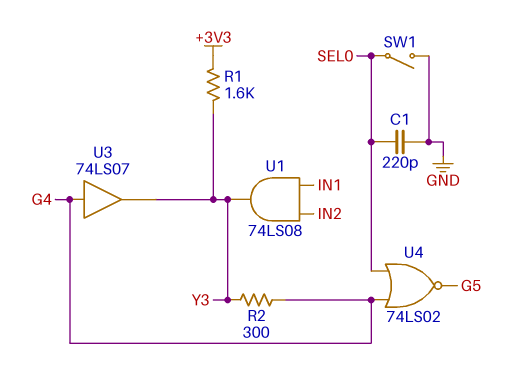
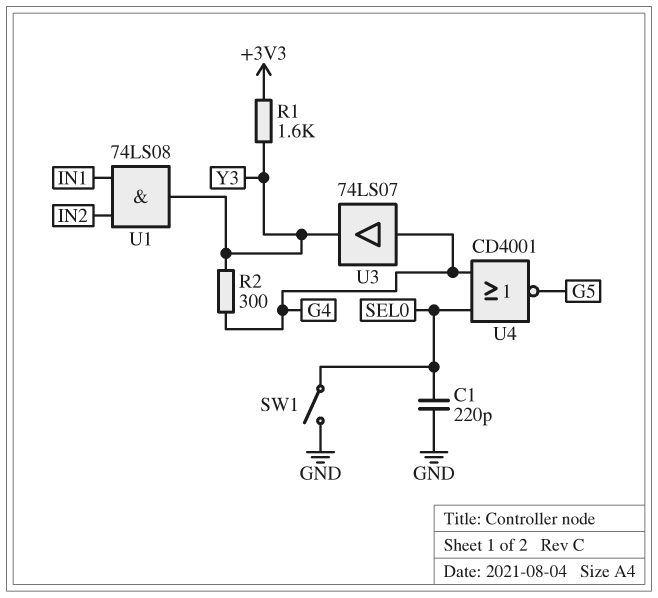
U4: NOR 74LS02 (in G4, in SEL0, out G5) -> NOR CD4001 (in G4, in SEL0, out G5)

